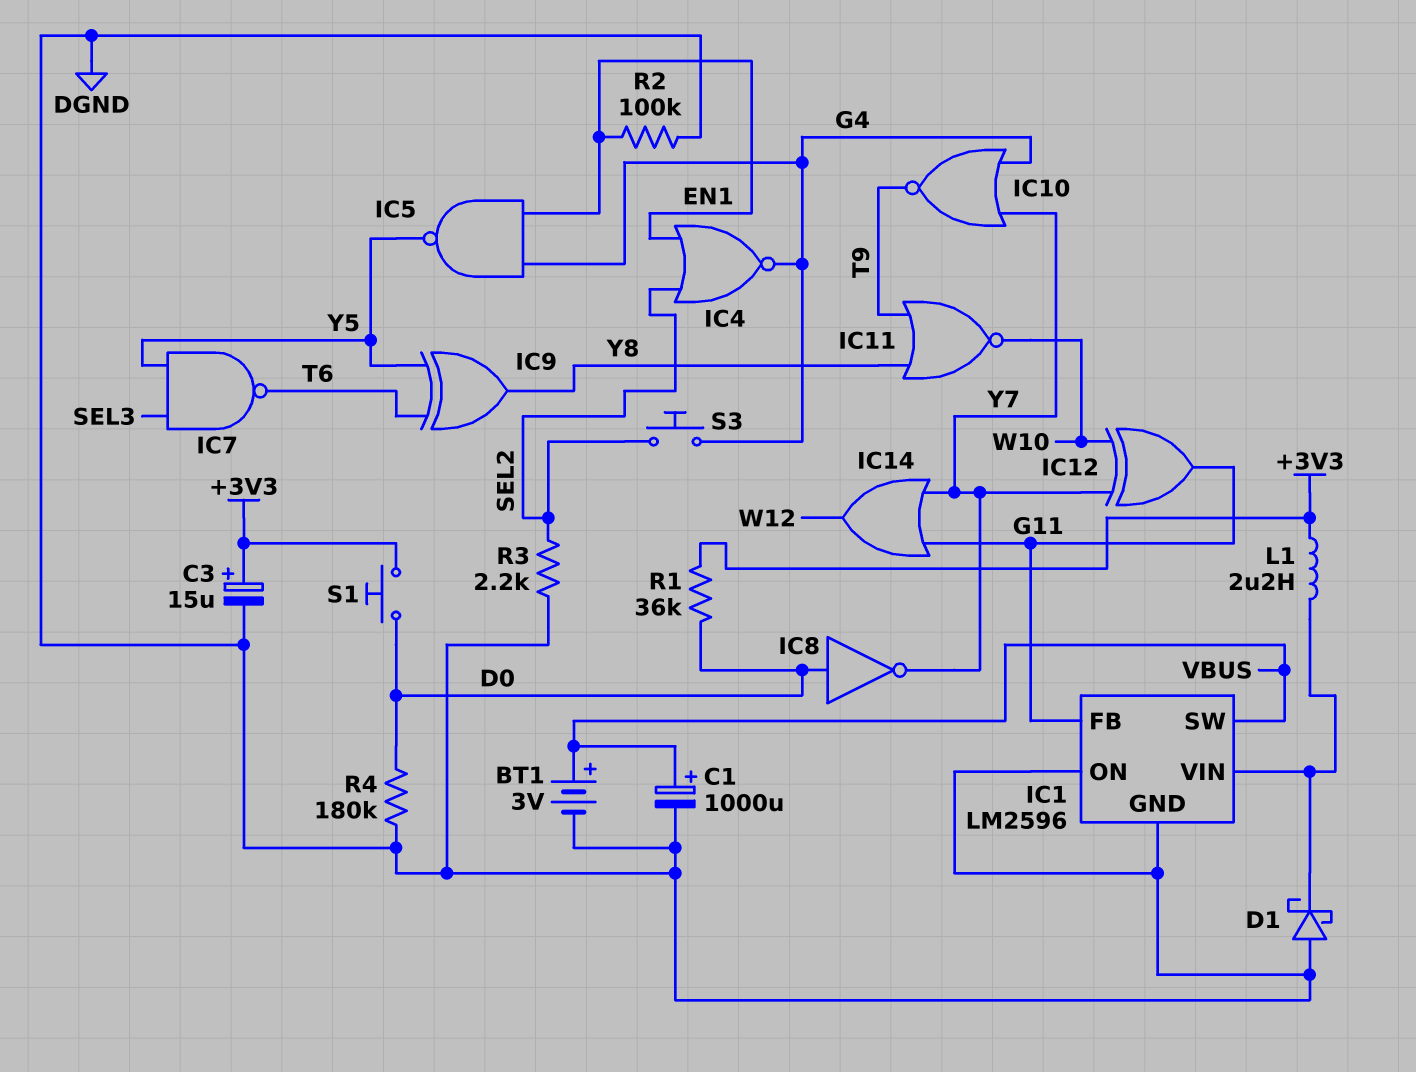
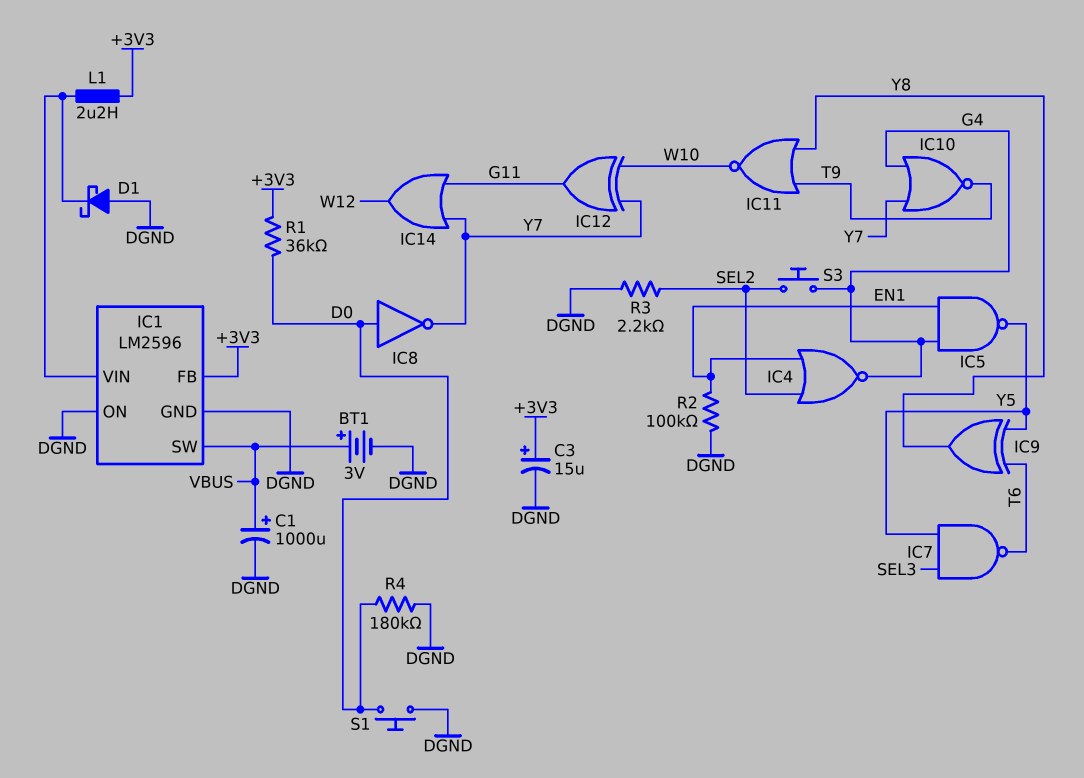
IC1 pin FB: G11 -> +3V3
S1: button (+3V3, D0) -> button (D0, DGND)

